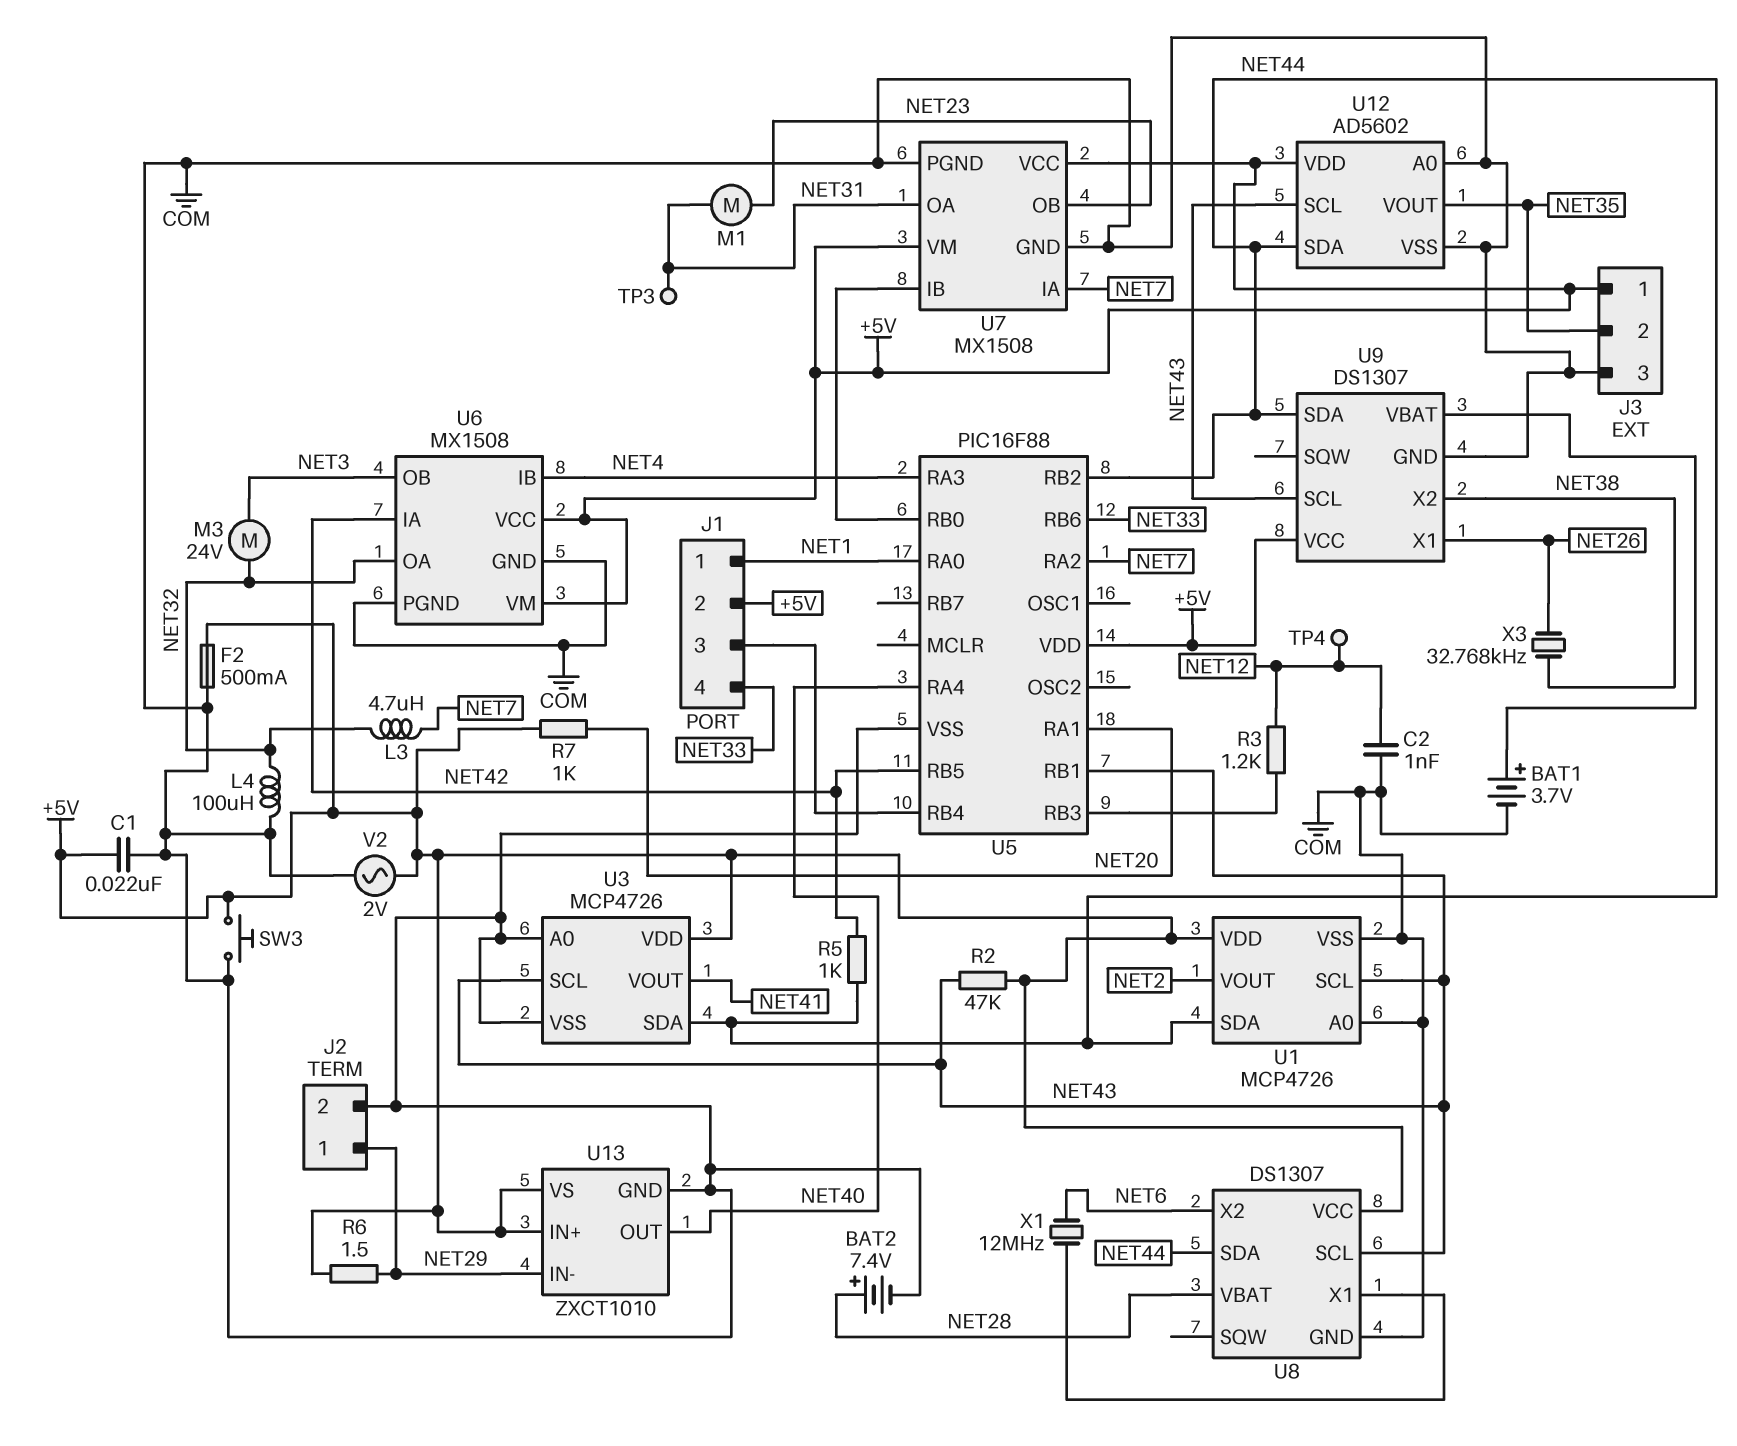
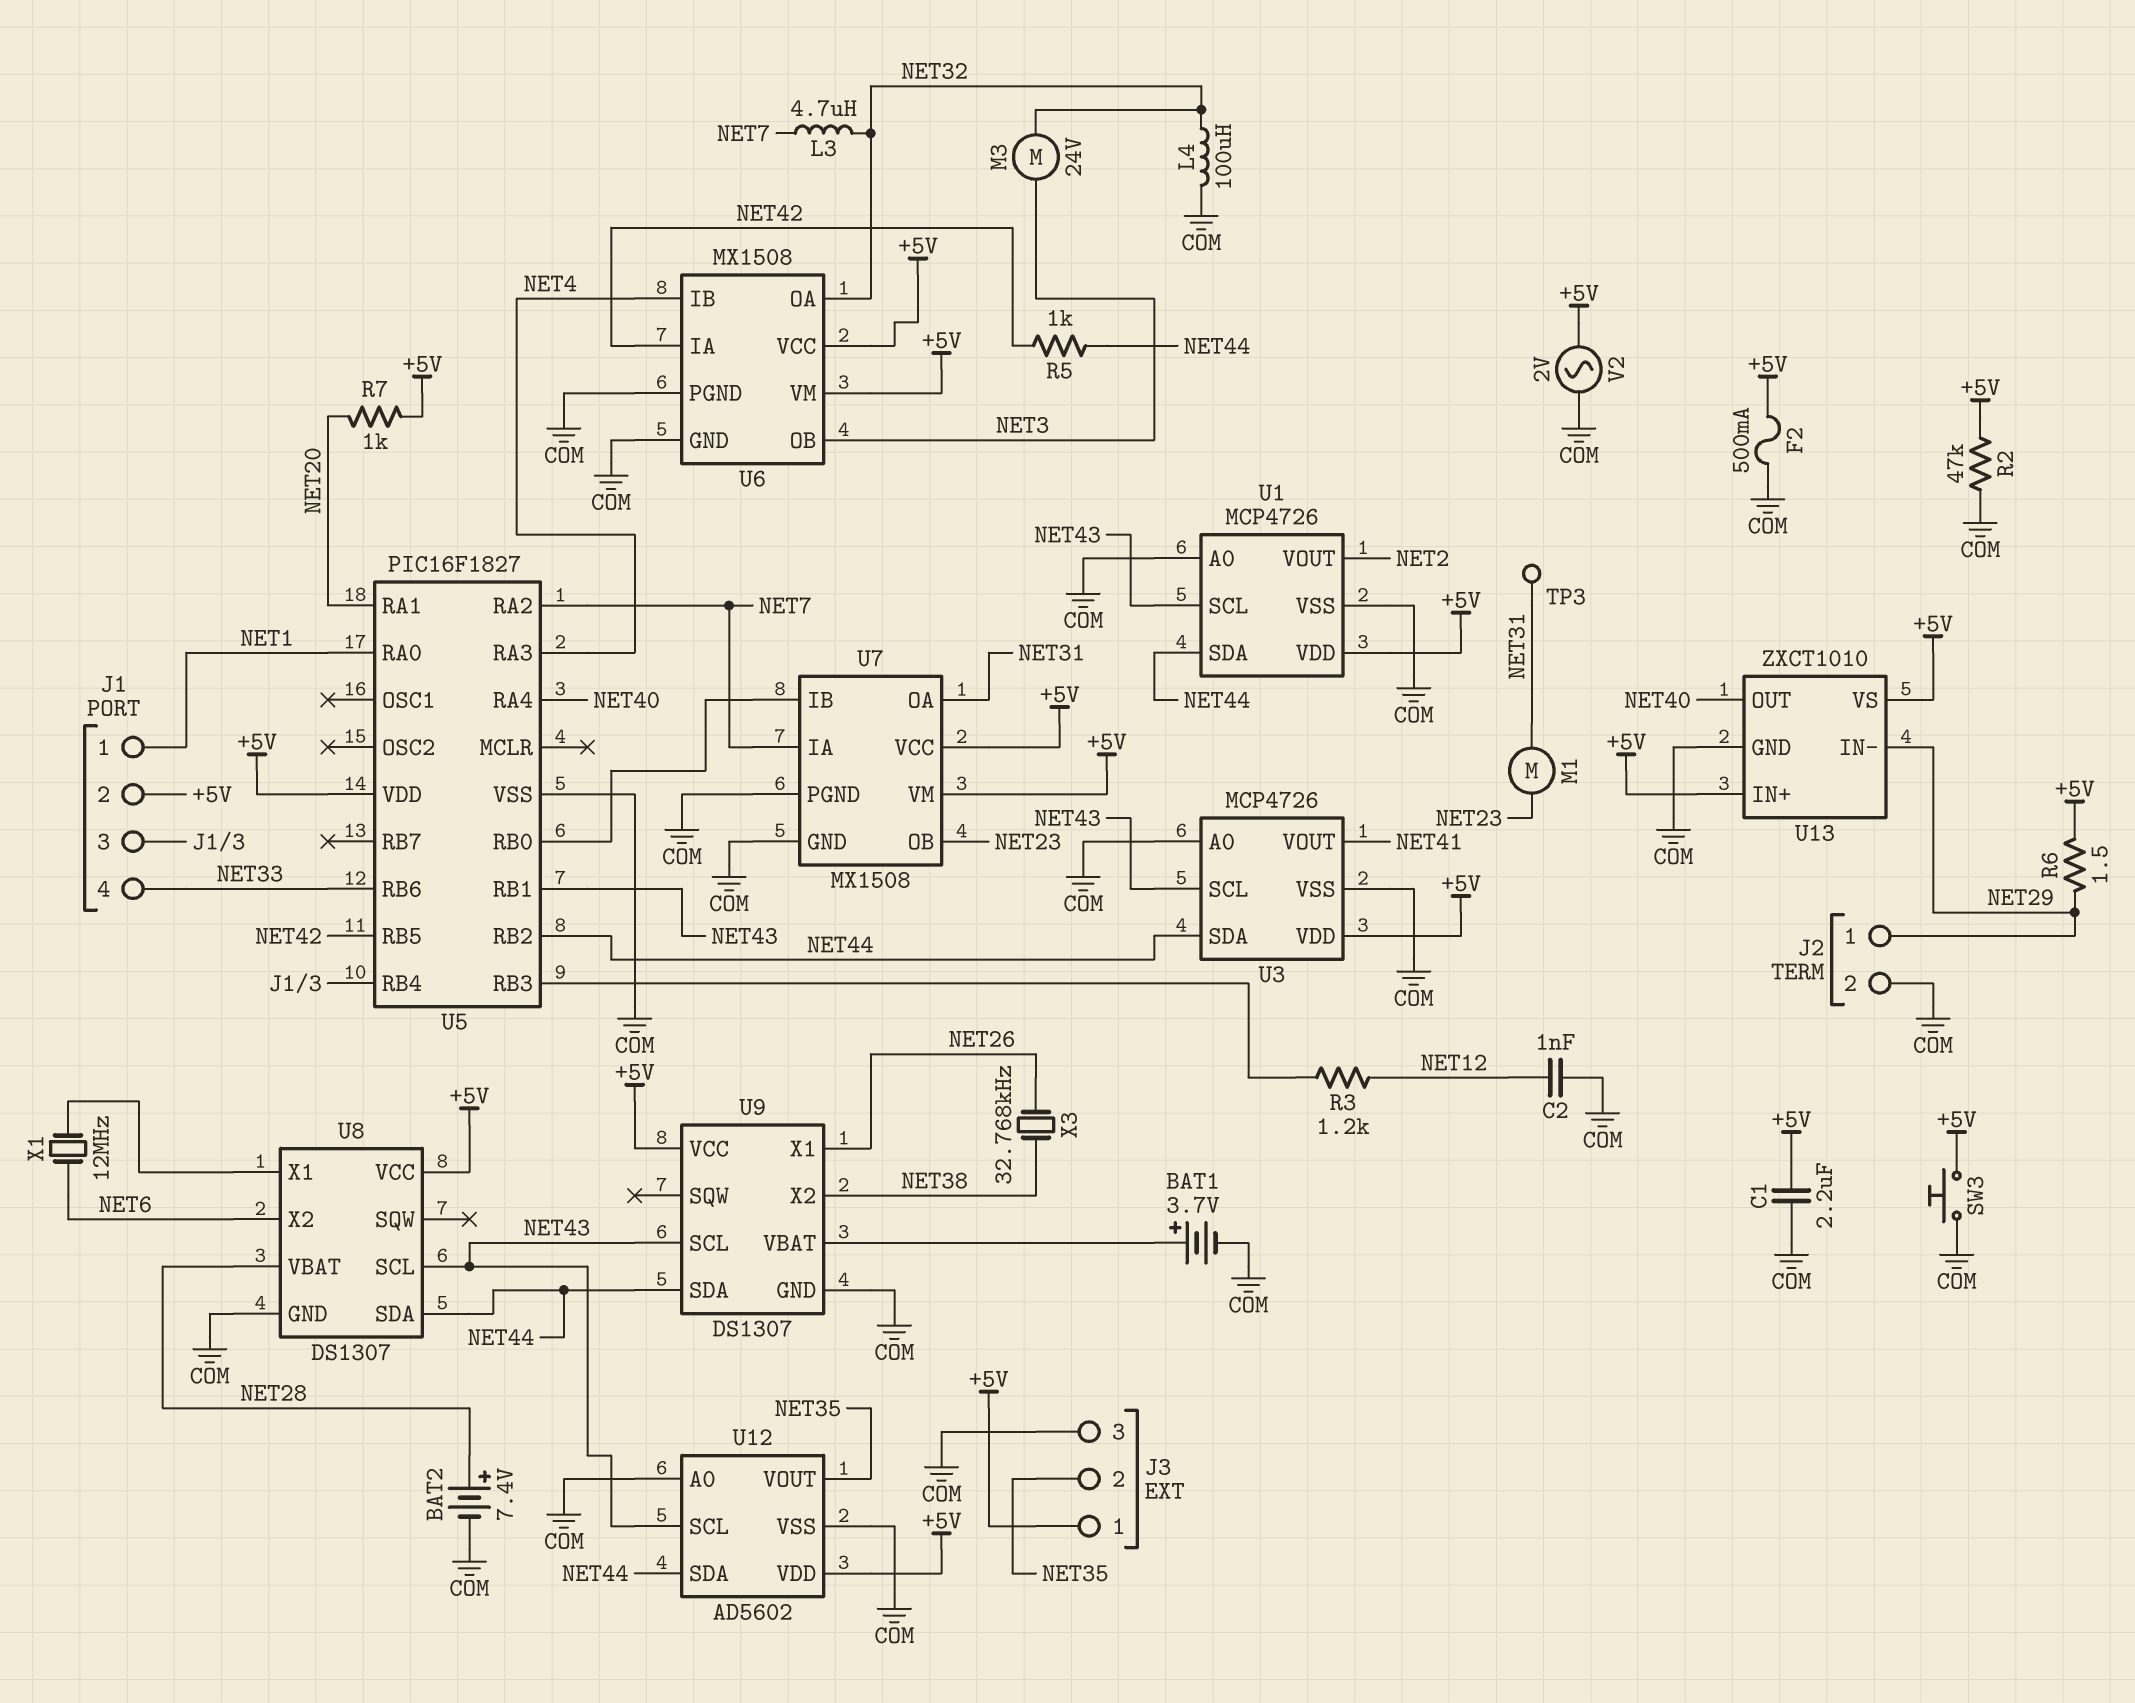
C1: 22nF (+5V, COM) -> 2.2uF (+5V, COM)
R2: 47k (+5V, NET43) -> 47k (+5V, COM)
TP4: test point (NET12) -> none
U5: PIC16F88 -> PIC16F1827

